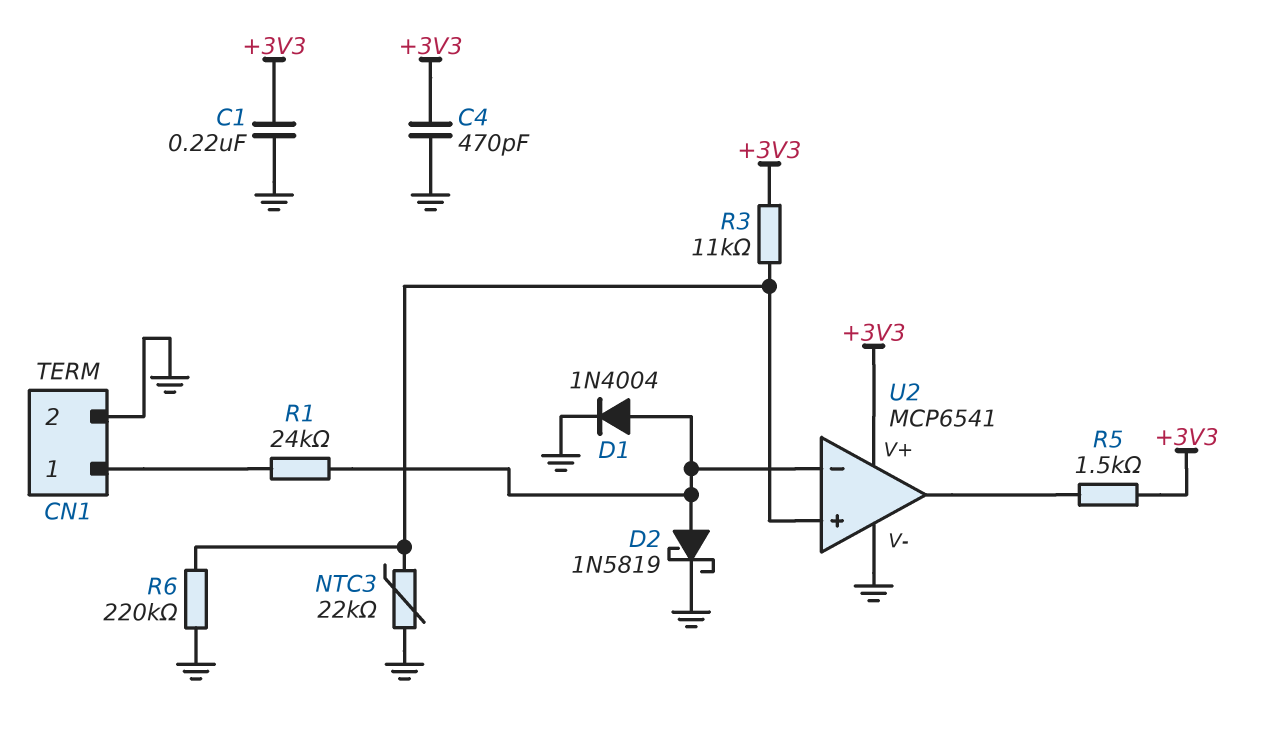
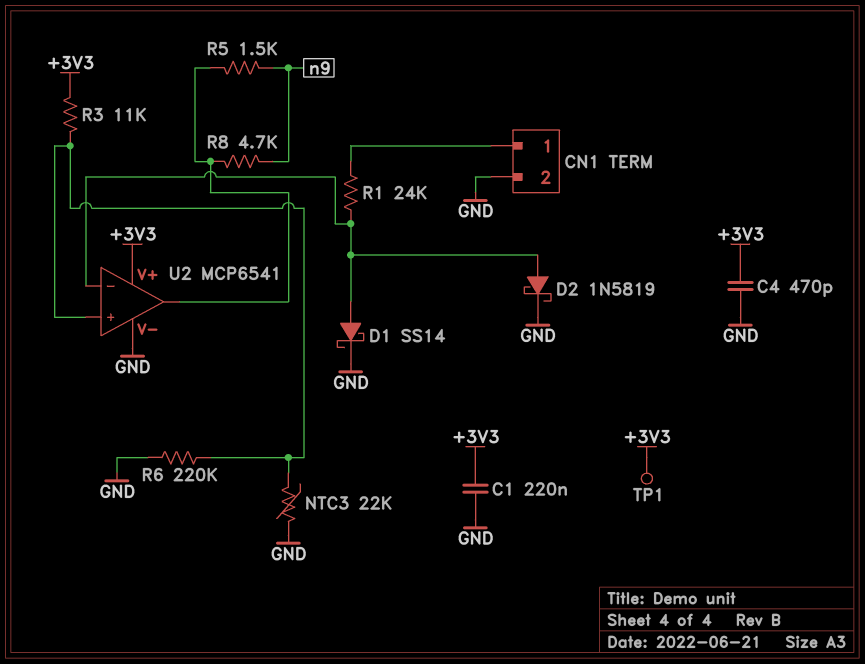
D1: diode 1N4004 (A U2/in-, K GND) -> schottky SS14 (A U2/in-, K GND)
R5: 1.5k (+3V3, U2/out) -> 1.5k (U2/out, n9)
R8: none -> 4.7k (U2/out, n9)
TP1: none -> test point (+3V3)

